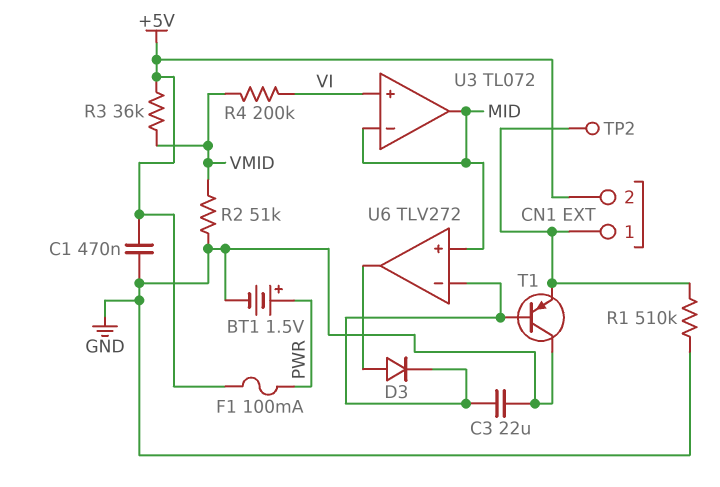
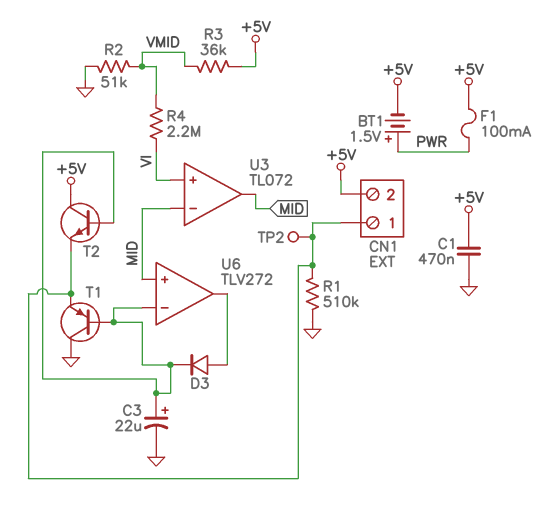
BT1: 1.5V (plus PWR, minus GND) -> 1.5V (plus PWR, minus +5V)
C3: 22uF (GND, U6/in-) -> 22uF (plus U6/in-, minus GND)
R4: 200k (VI, VMID) -> 2.2M (VI, VMID)
T2: none -> NPN (B U6/in-, C +5V, E CN1/1)

